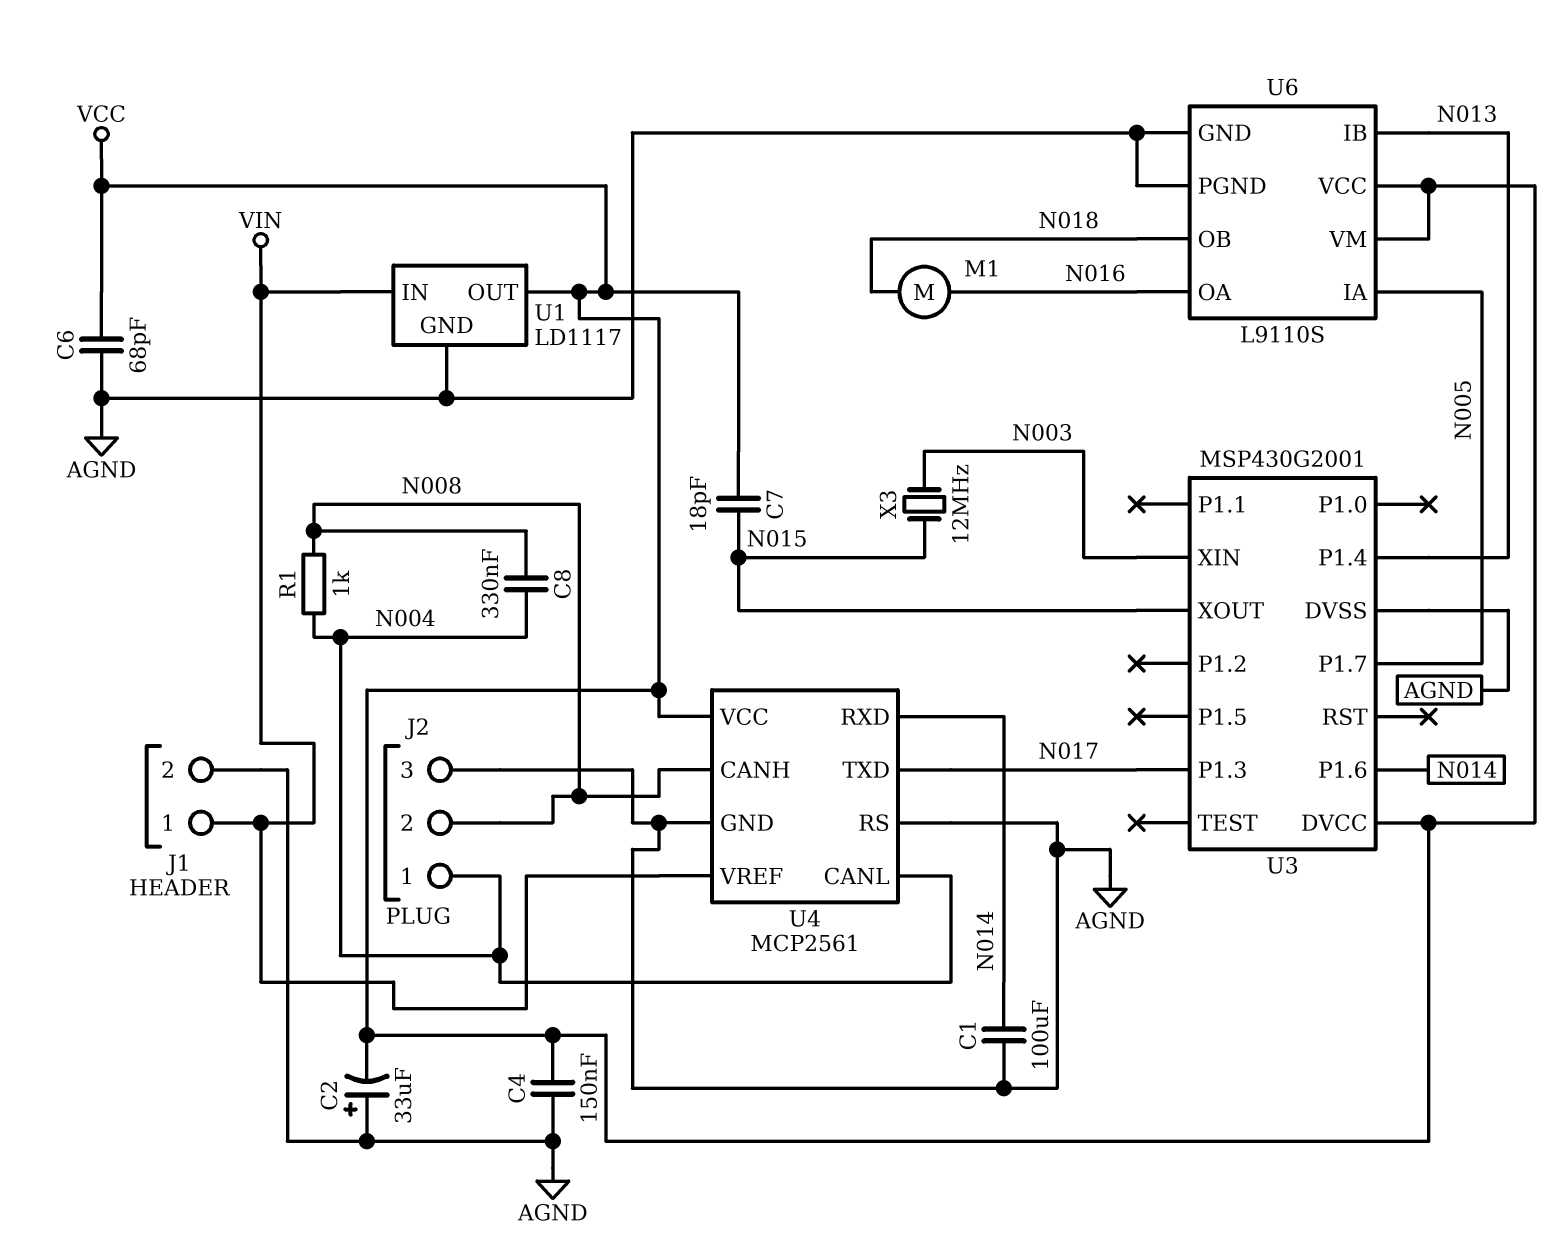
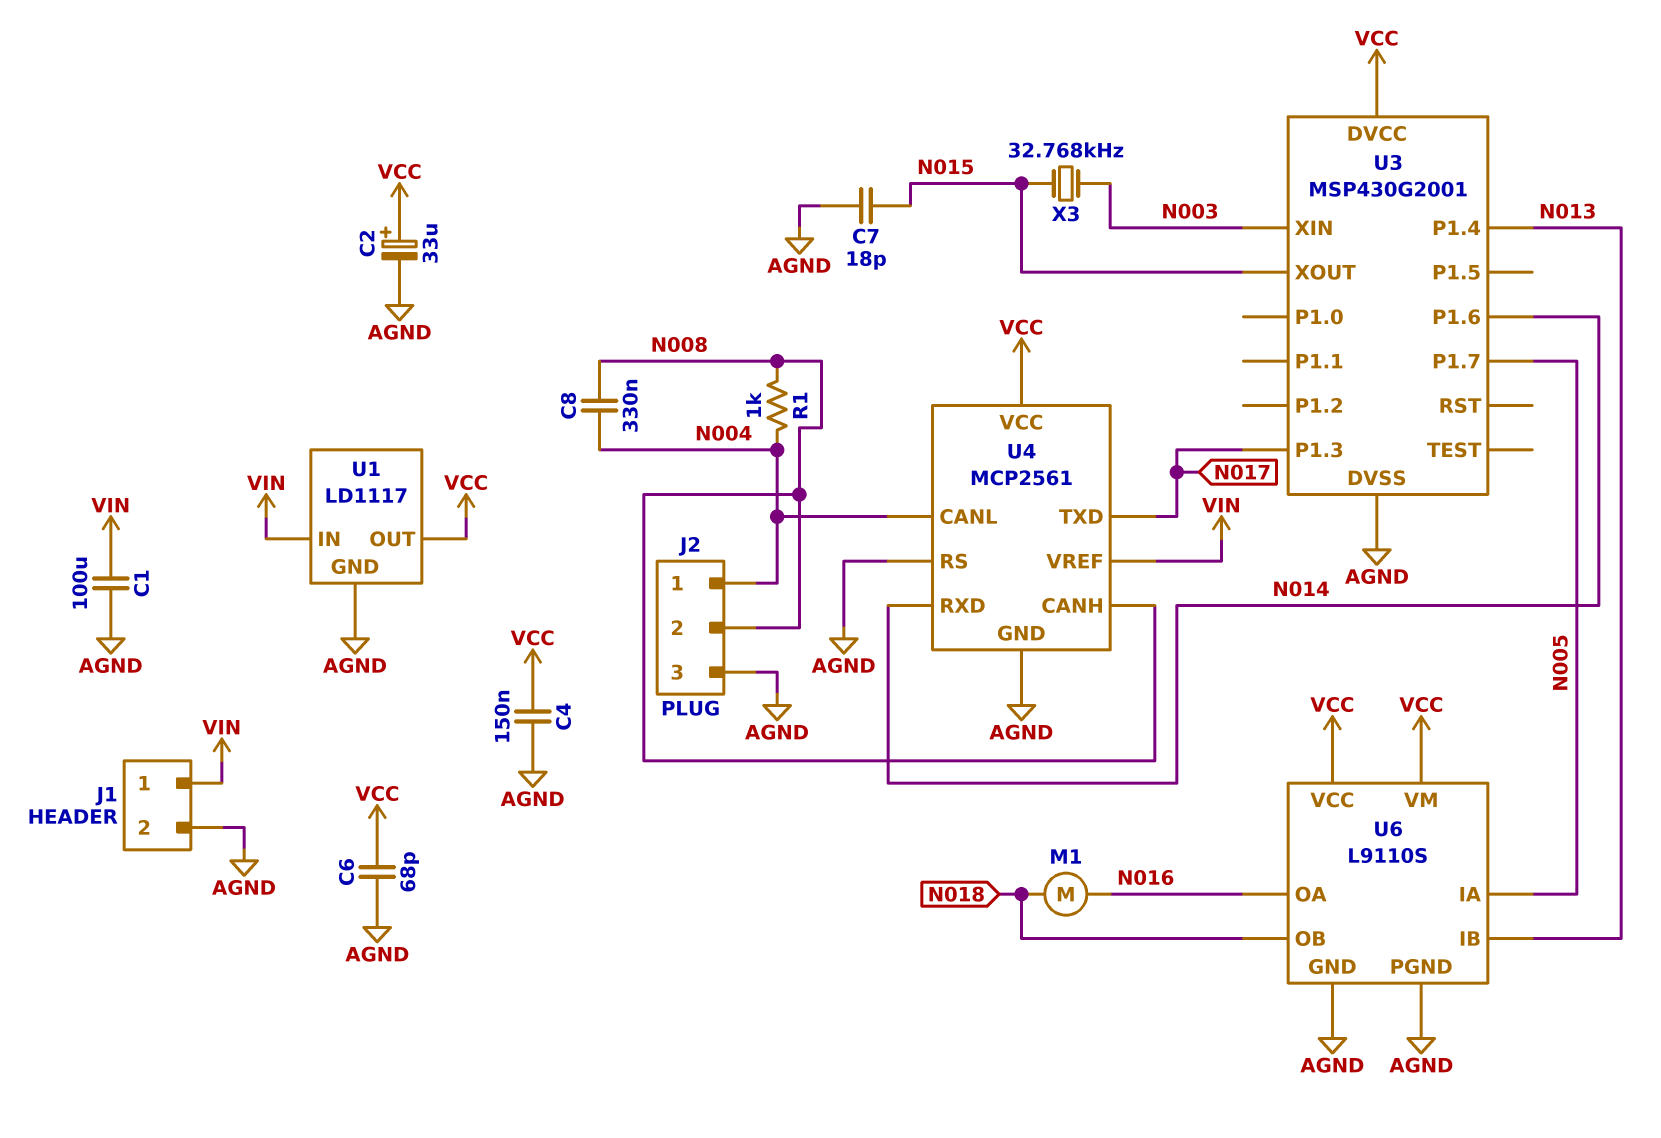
C1: 100uF (AGND, N014) -> 100uF (AGND, VIN)
C2: 33uF (plus AGND, minus VCC) -> 33uF (plus VCC, minus AGND)
C7: 18pF (N015, VCC) -> 18pF (AGND, N015)
X3: 12MHz (N003, N015) -> 32.768kHz (N003, N015)

